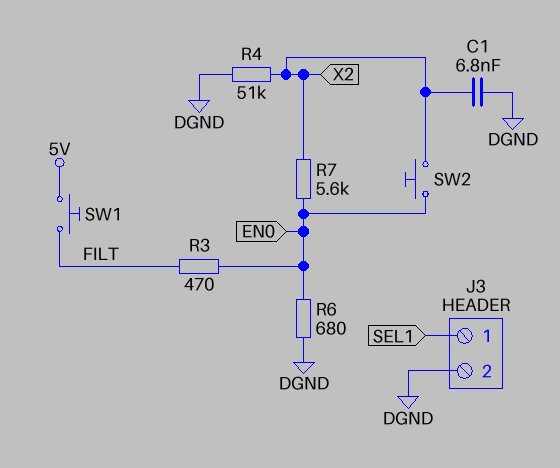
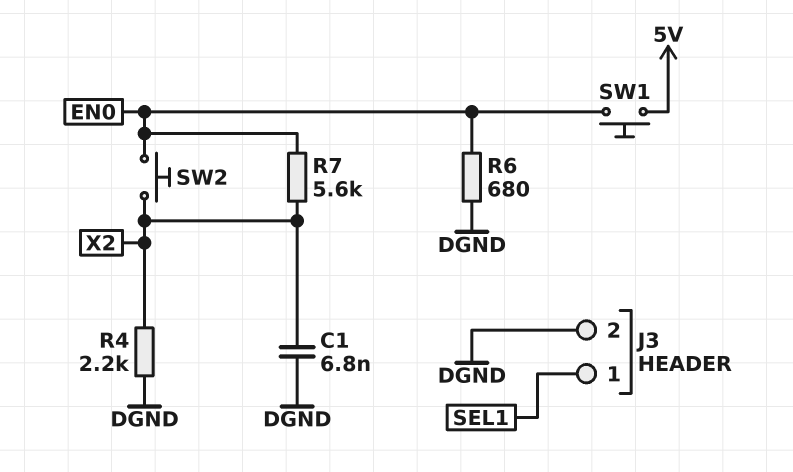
R3: 470 (EN0, FILT) -> none
R4: 51k (DGND, X2) -> 2.2k (DGND, X2)
SW1: button (5V, FILT) -> button (5V, EN0)

